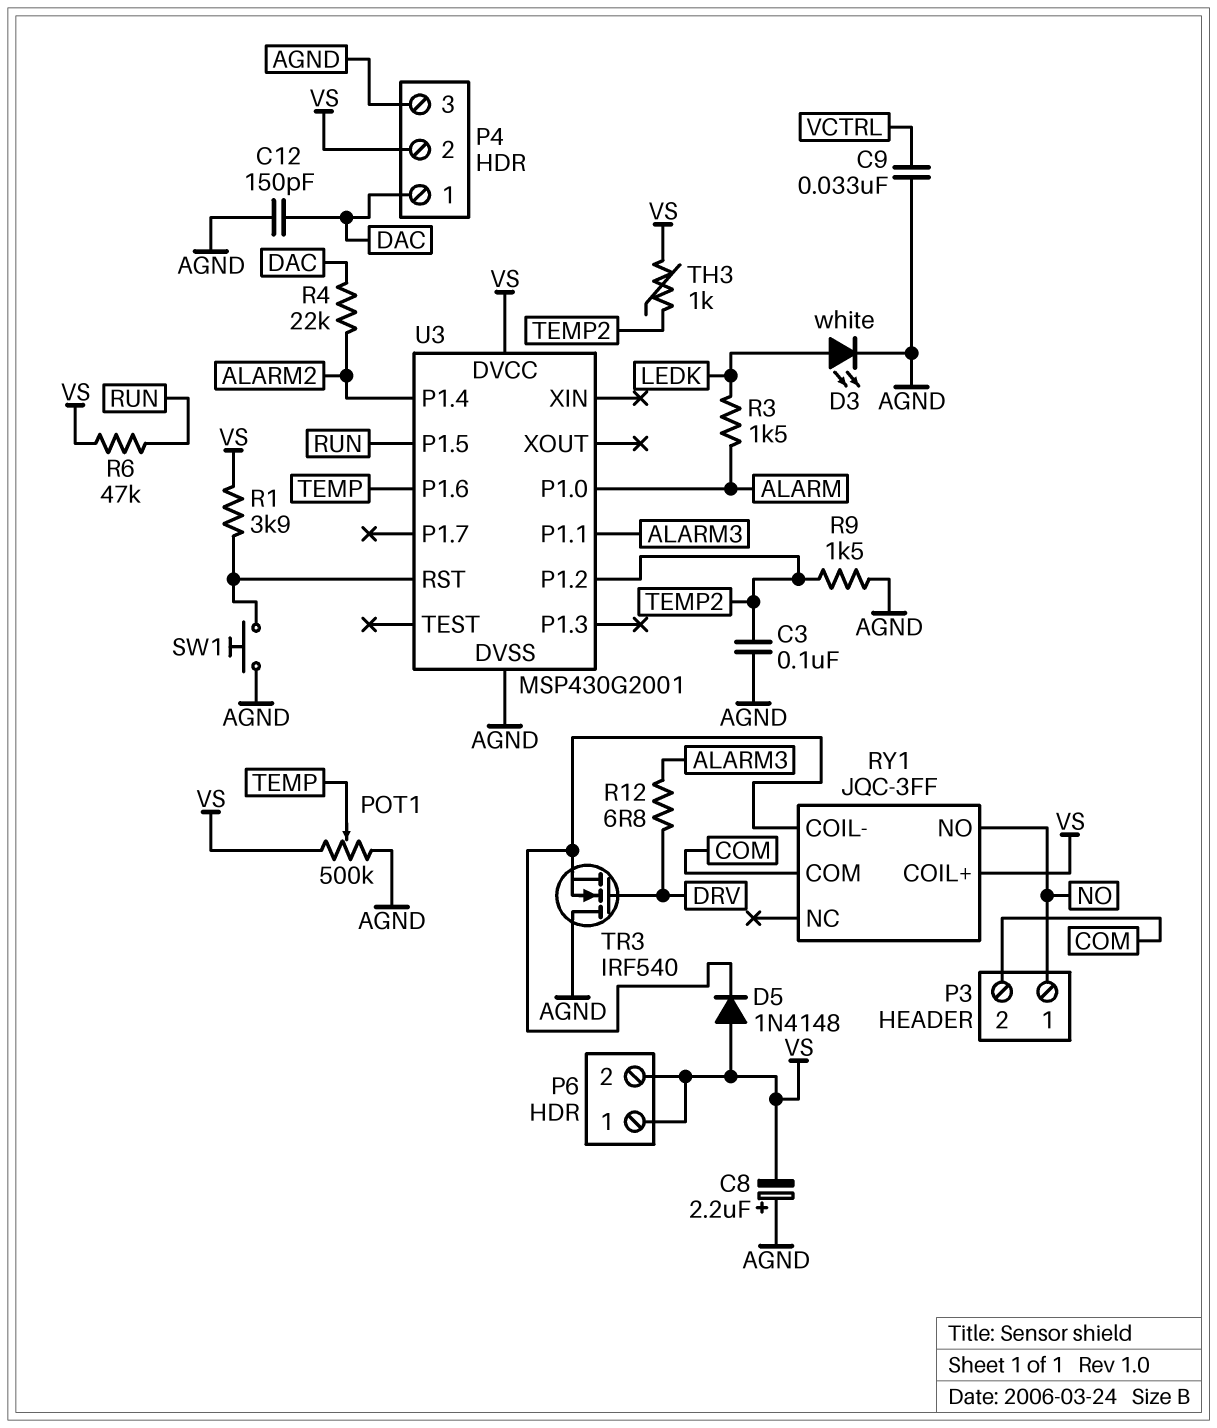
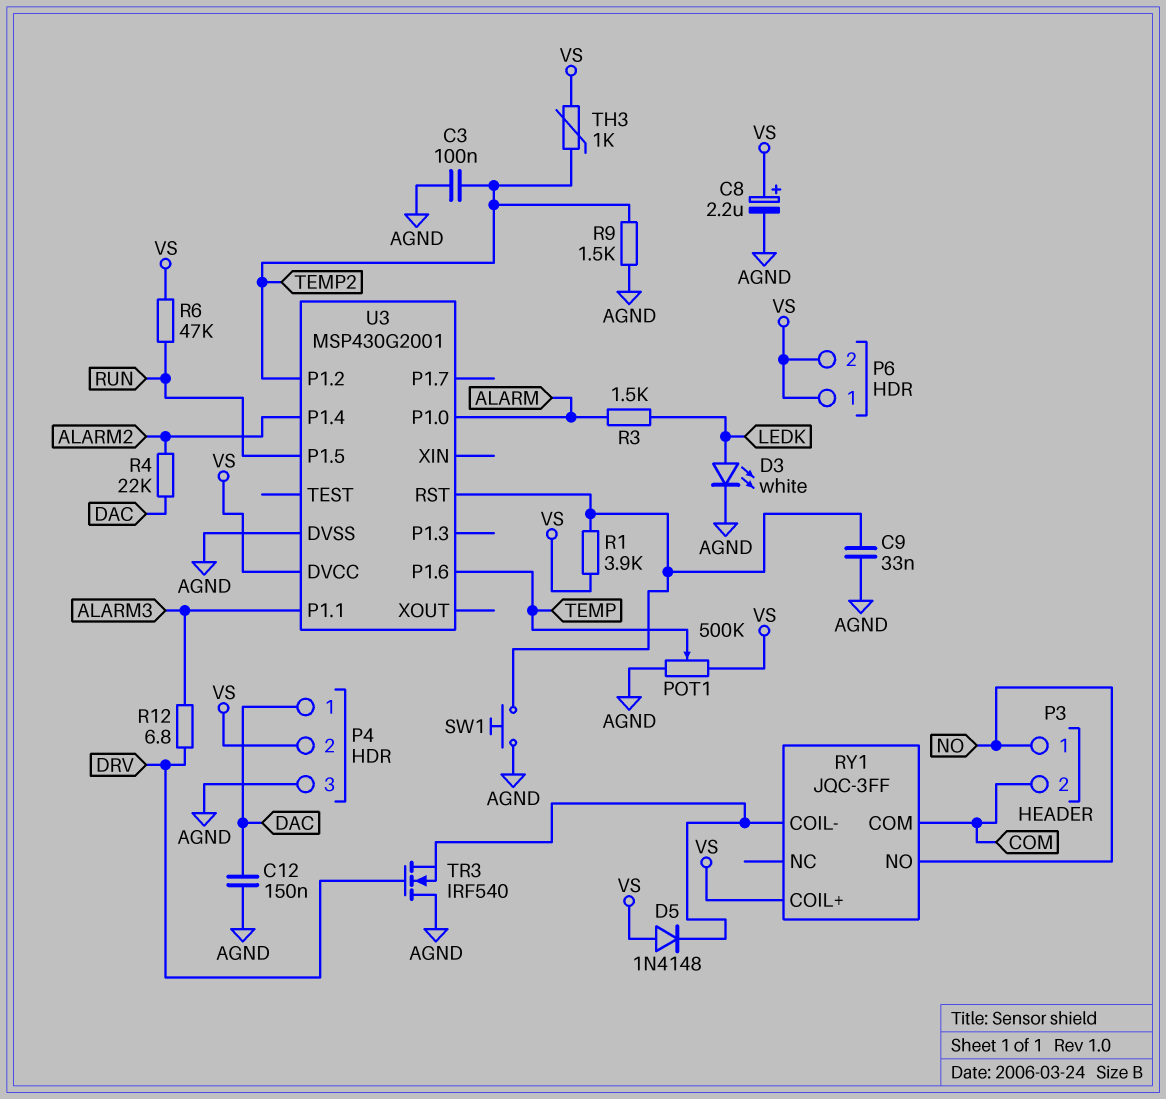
C8: 2.2uF (plus AGND, minus VS) -> 2.2uF (plus VS, minus AGND)
C9: 33nF (AGND, VCTRL) -> 33nF (AGND, U3/RST)
C12: 150pF (AGND, DAC) -> 150nF (AGND, DAC)

